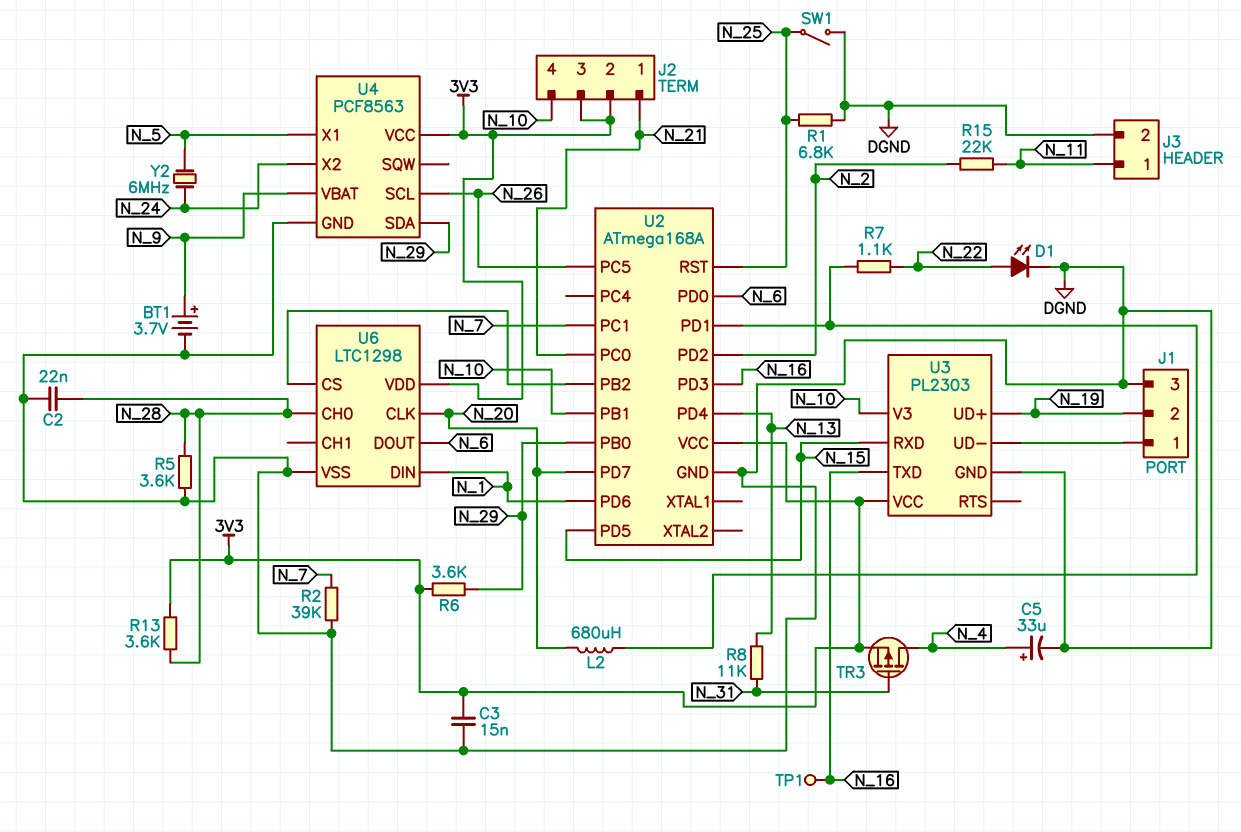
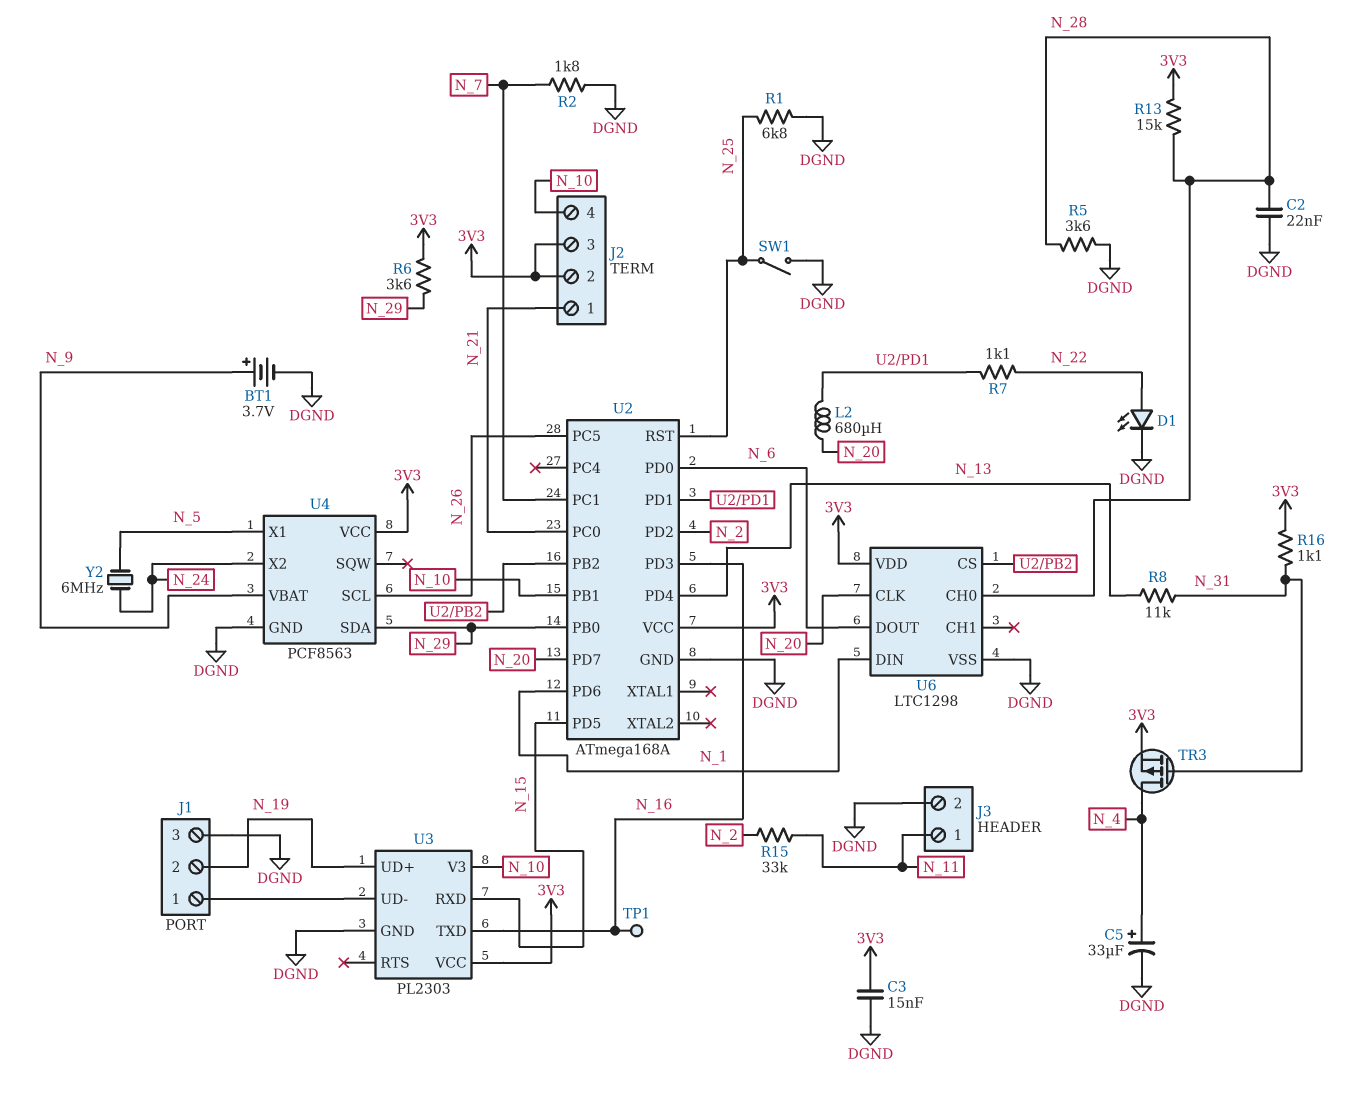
R2: 39k (DGND, N_7) -> 1.8k (DGND, N_7)
R13: 3.6k (3V3, N_28) -> 15k (3V3, N_28)
R15: 22k (N_2, N_11) -> 33k (N_2, N_11)
R16: none -> 1.1k (3V3, N_31)

